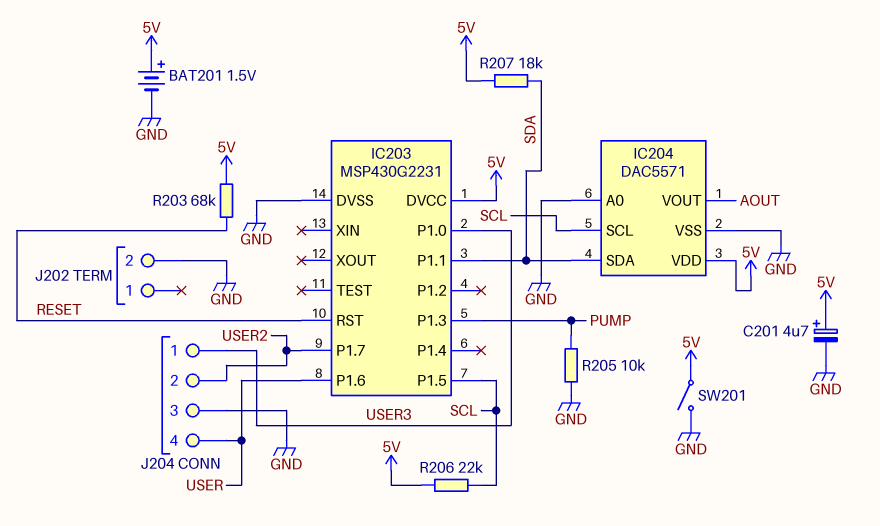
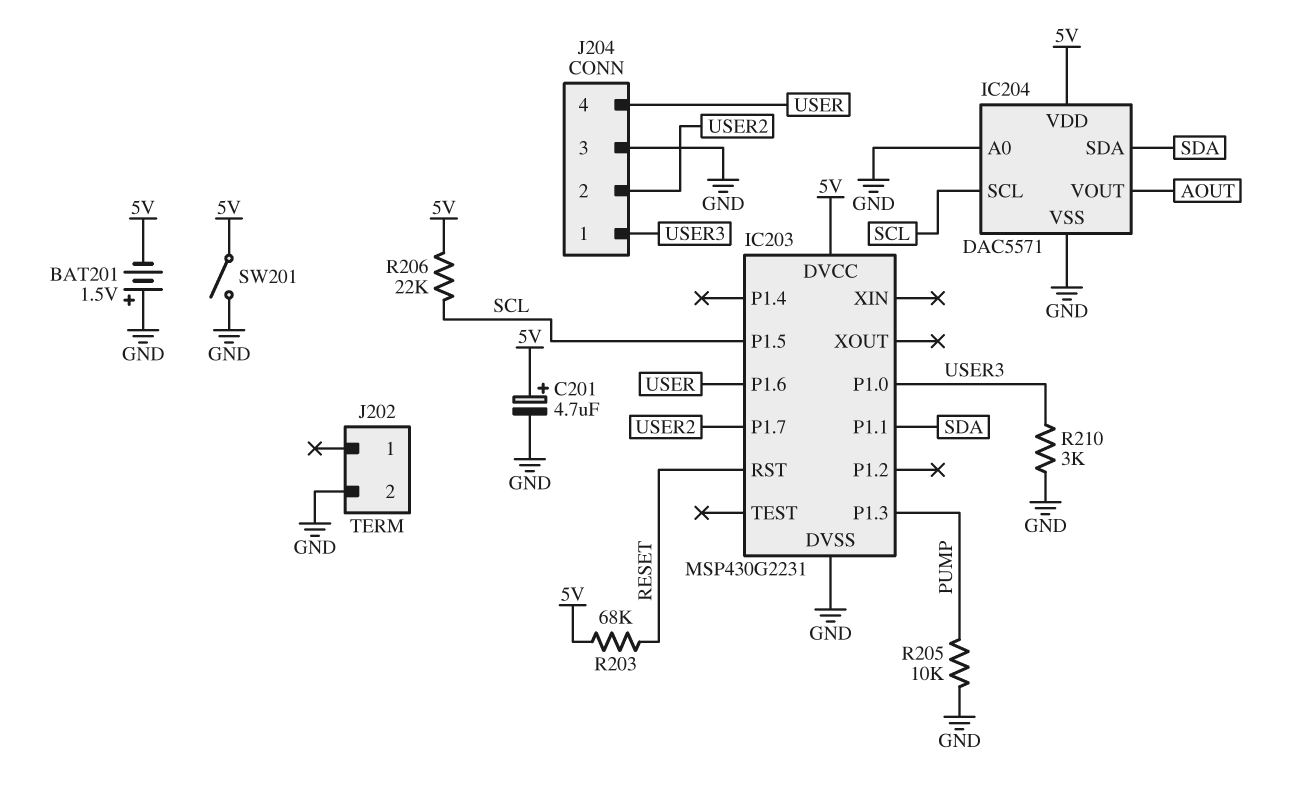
BAT201: 1.5V (plus 5V, minus GND) -> 1.5V (plus GND, minus 5V)
R207: 18k (5V, SDA) -> none
R210: none -> 3k (GND, USER3)

